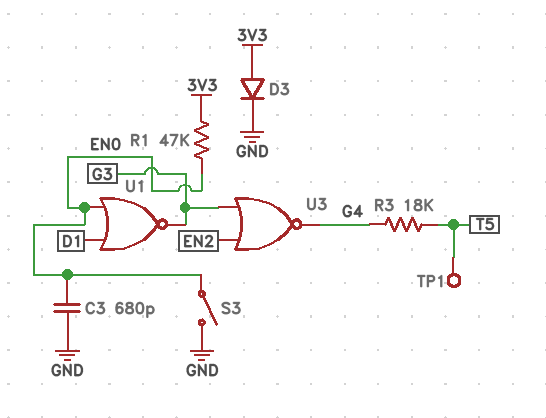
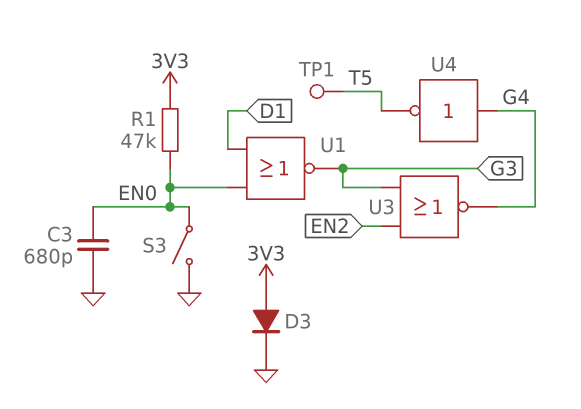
R3: 18k (G4, T5) -> none
U4: none -> NOT (in G4, out T5)

